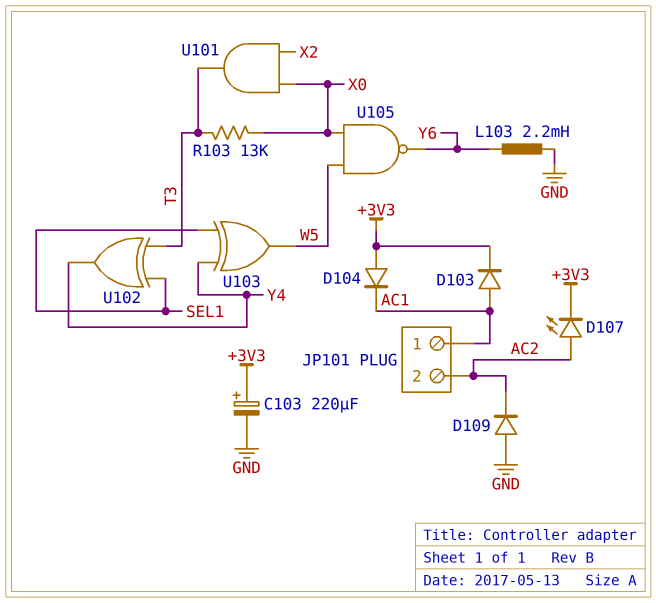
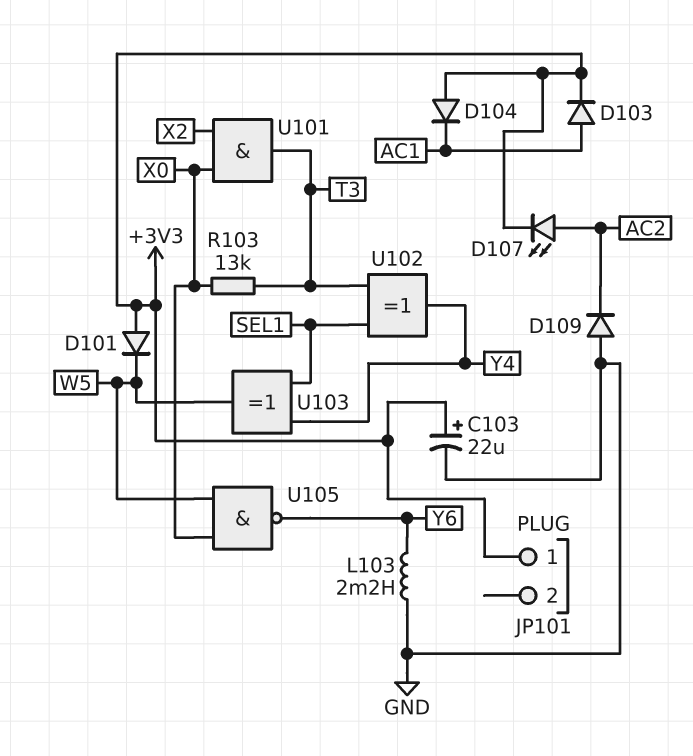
C103: 220uF (plus +3V3, minus GND) -> 22uF (plus +3V3, minus GND)
D101: none -> diode (A +3V3, K W5)
JP101 pin 1: AC1 -> +3V3
JP101 pin 2: AC2 -> none

